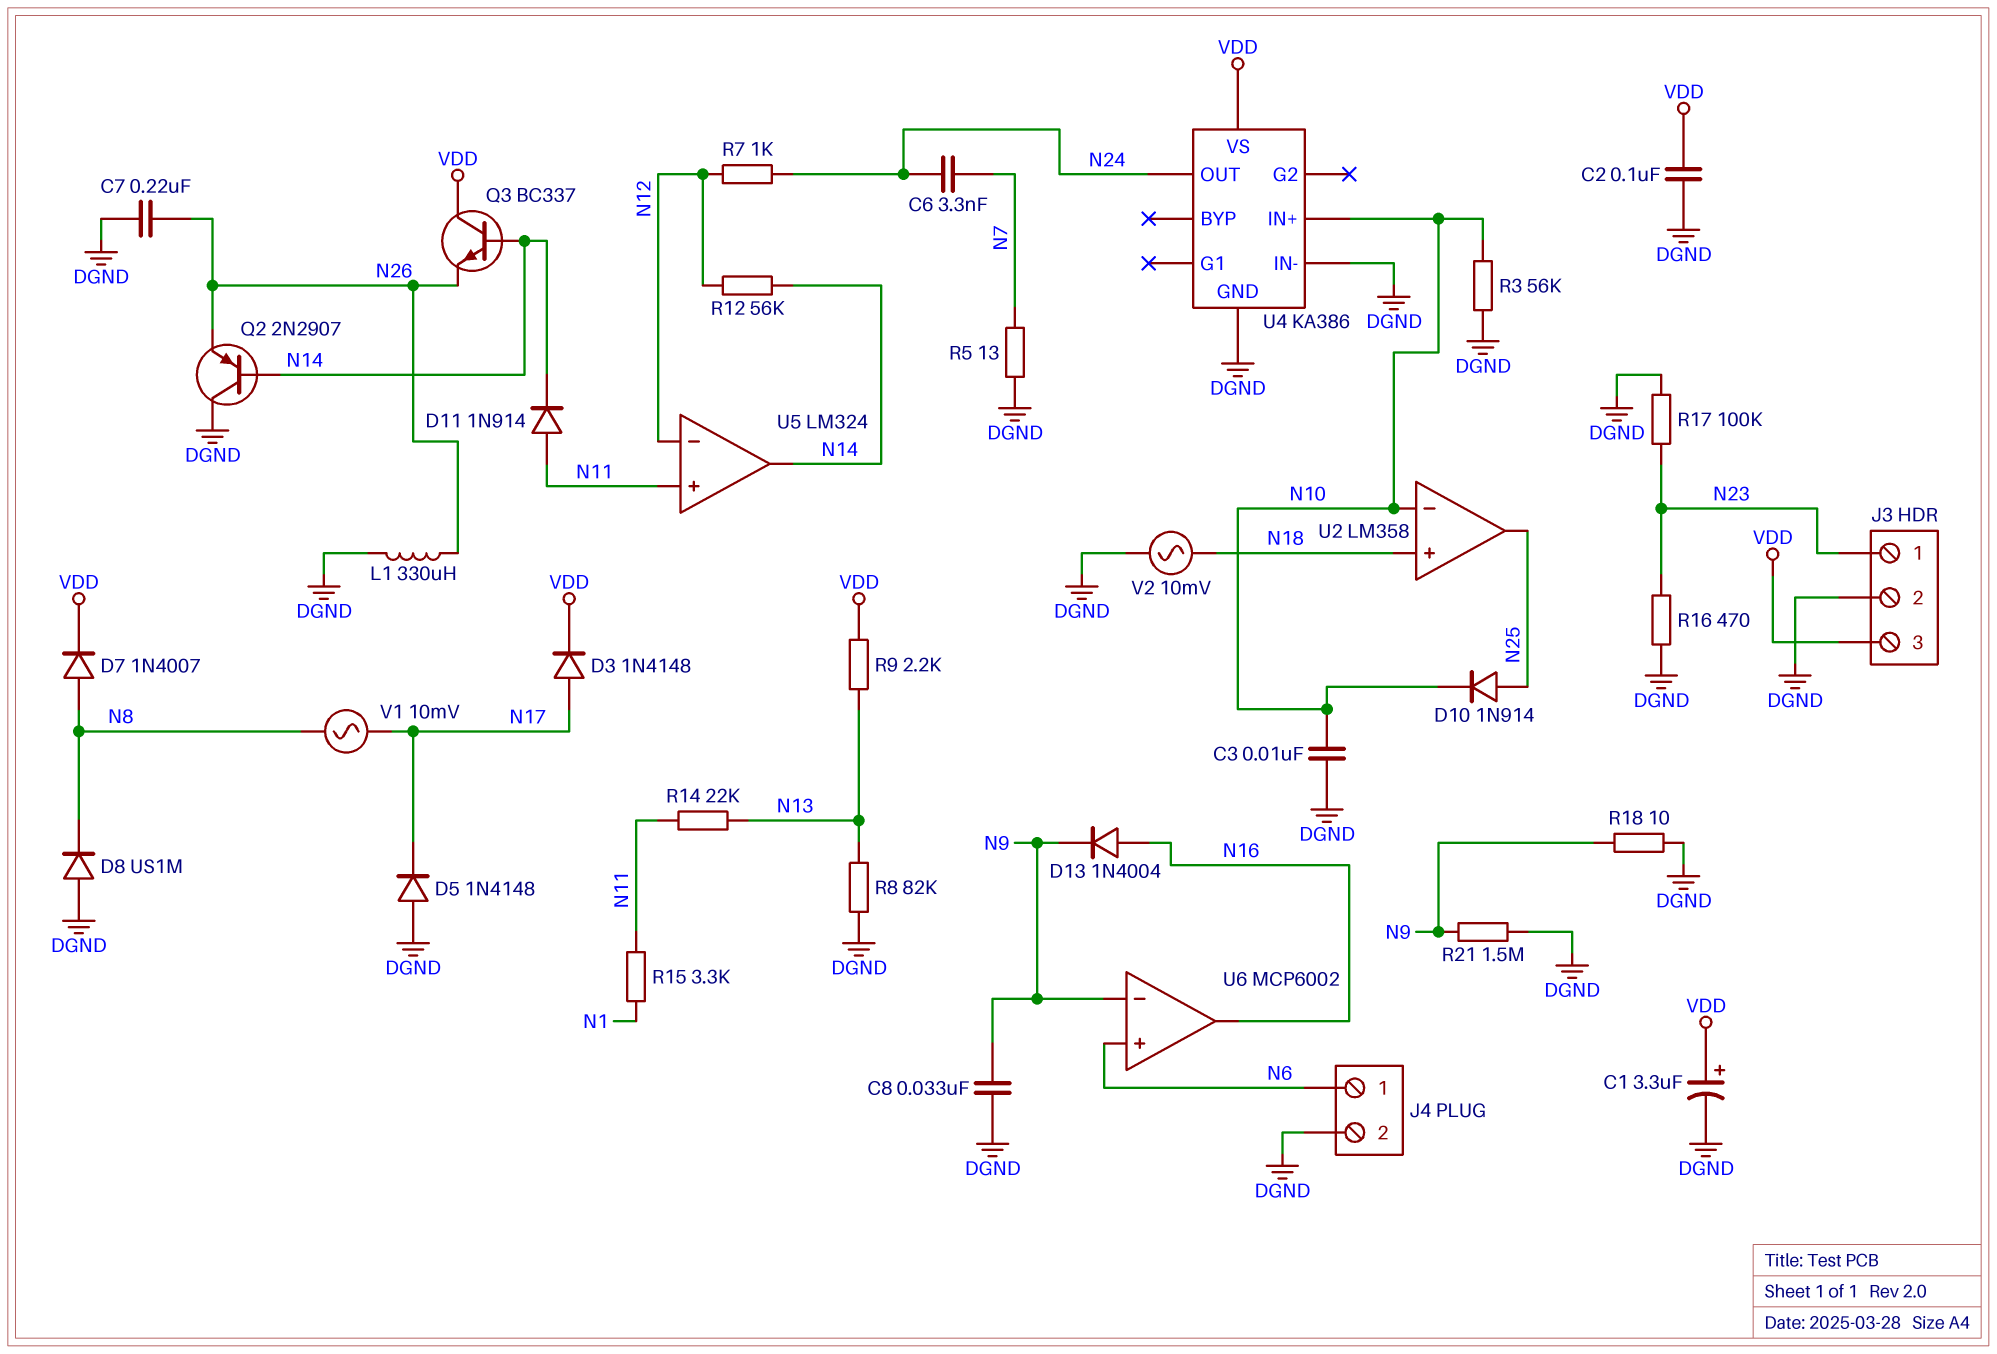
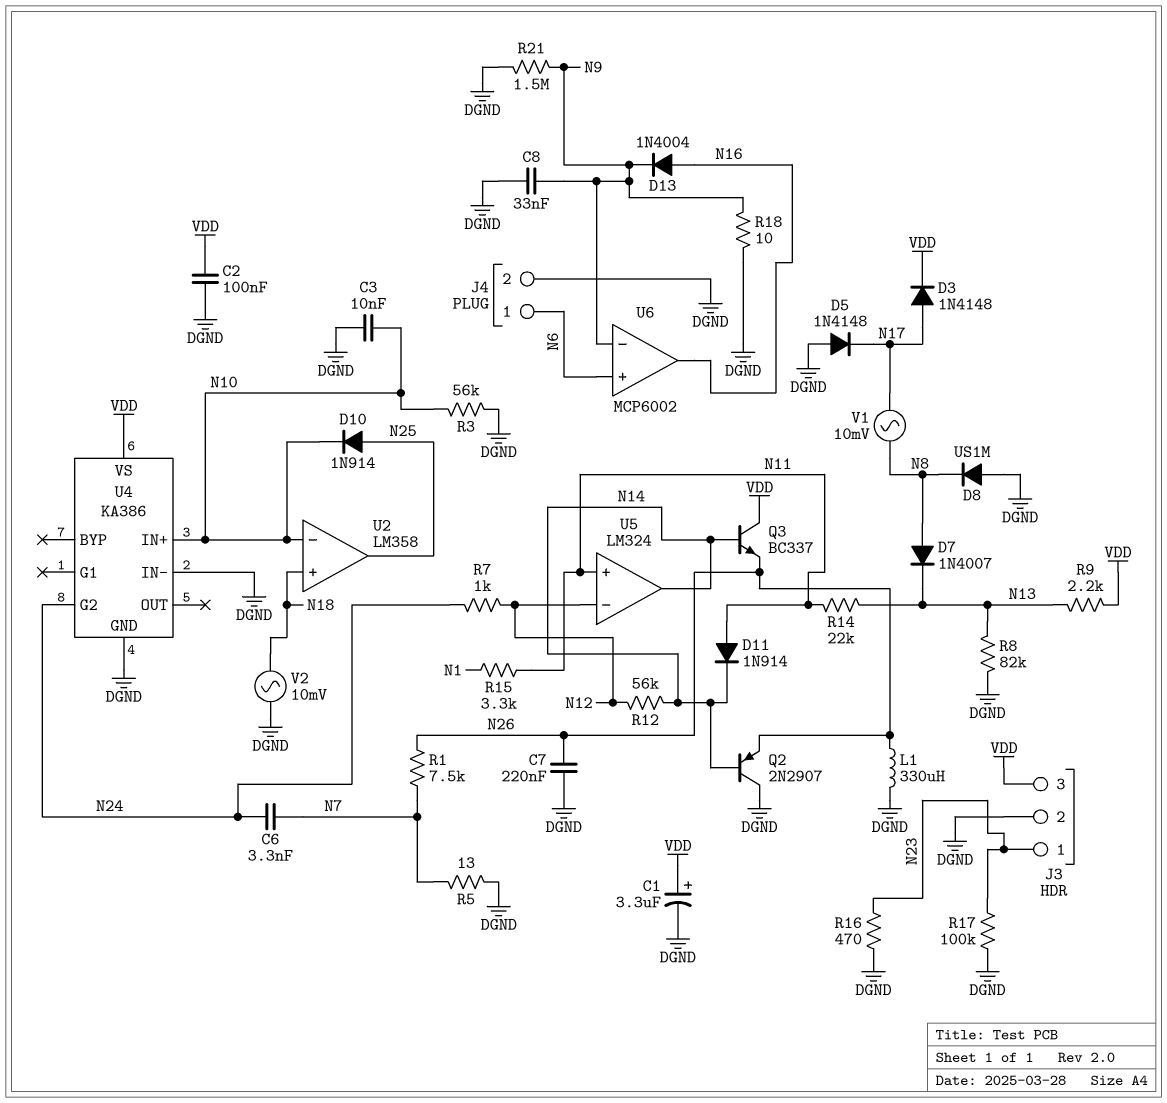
D7: diode 1N4007 (A N8, K VDD) -> diode 1N4007 (A N8, K N13)
R1: none -> 7.5k (N7, N26)
U4 pin G2: none -> N24
U4 pin OUT: N24 -> none

